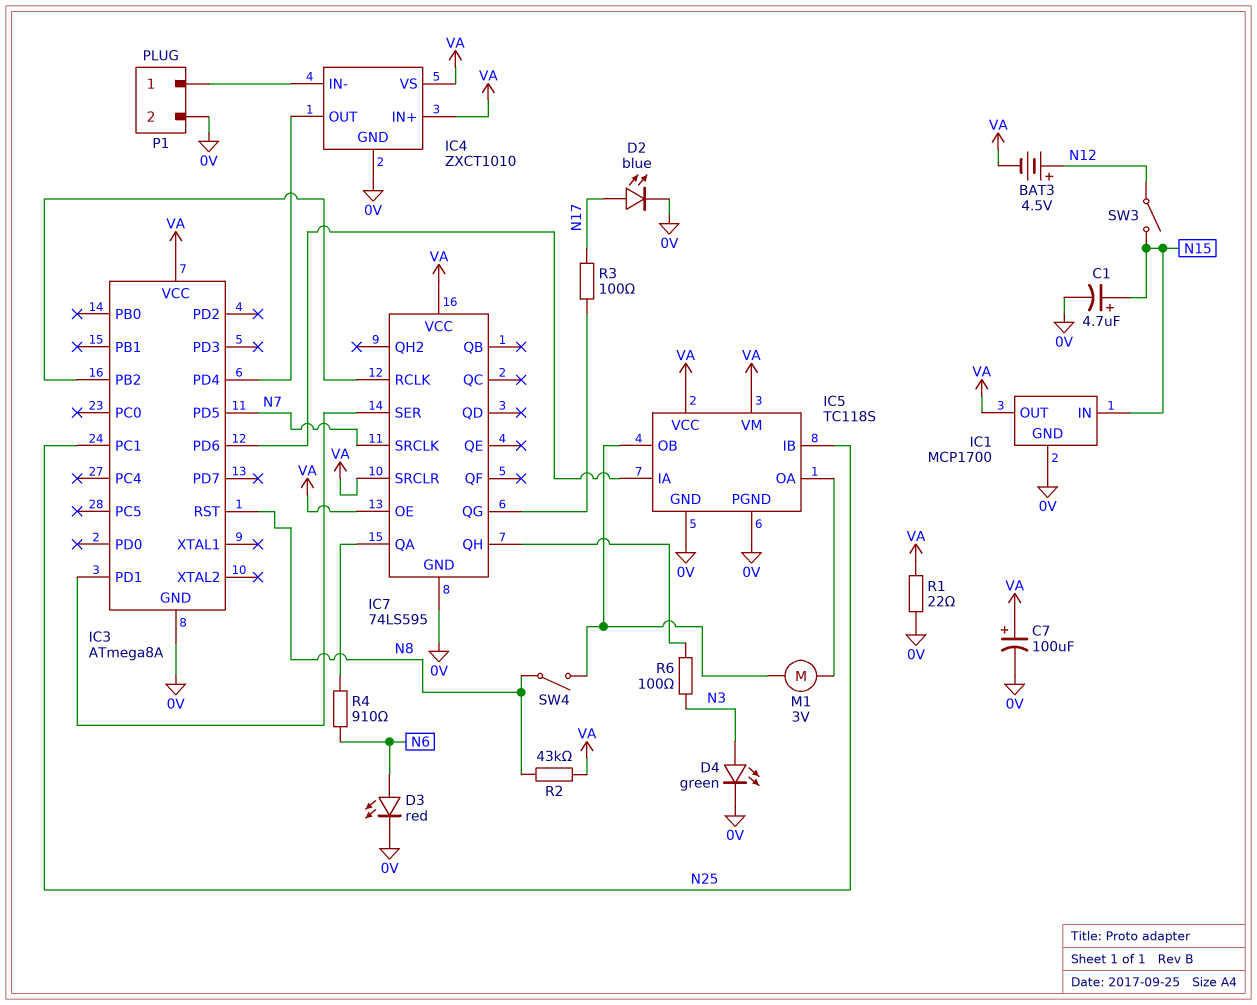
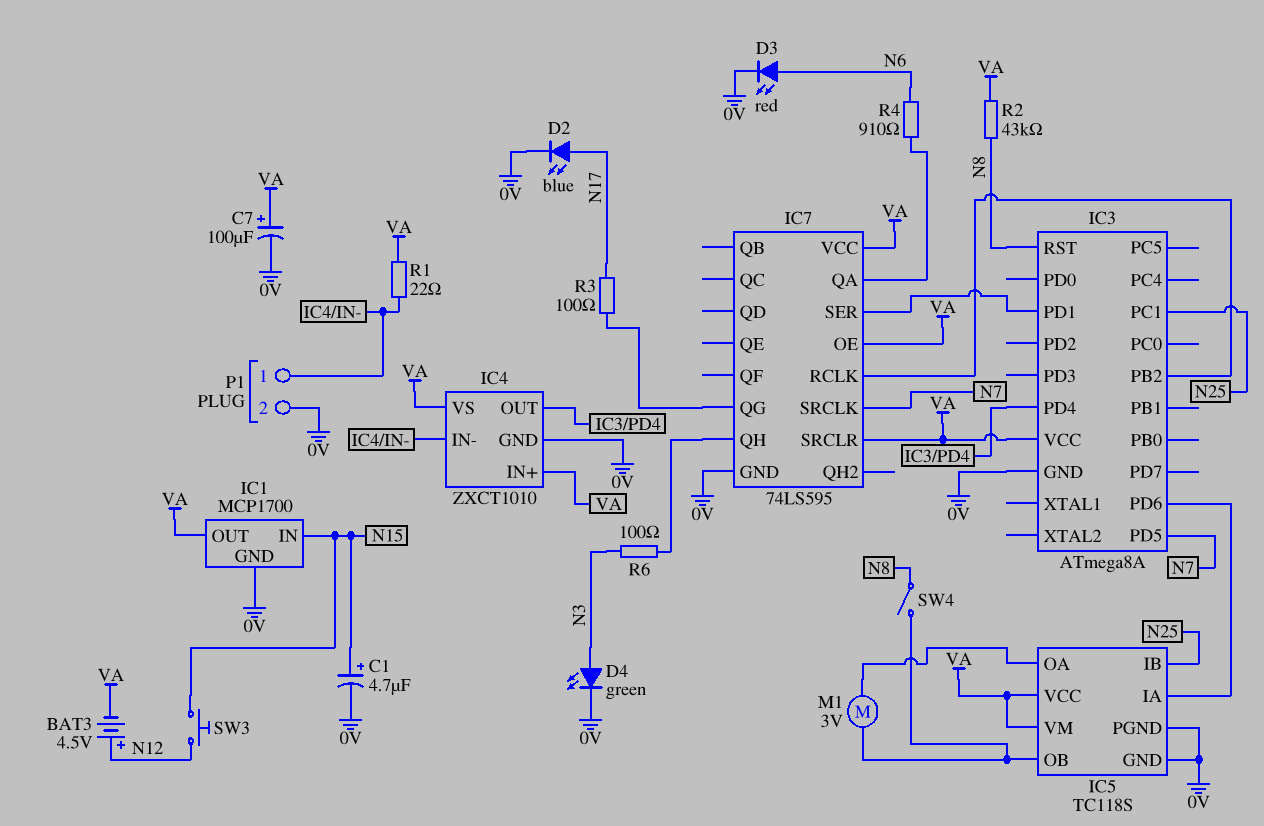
R1: 22 (0V, VA) -> 22 (IC4/IN-, VA)
SW3: switch (N12, N15) -> button (N12, N15)

